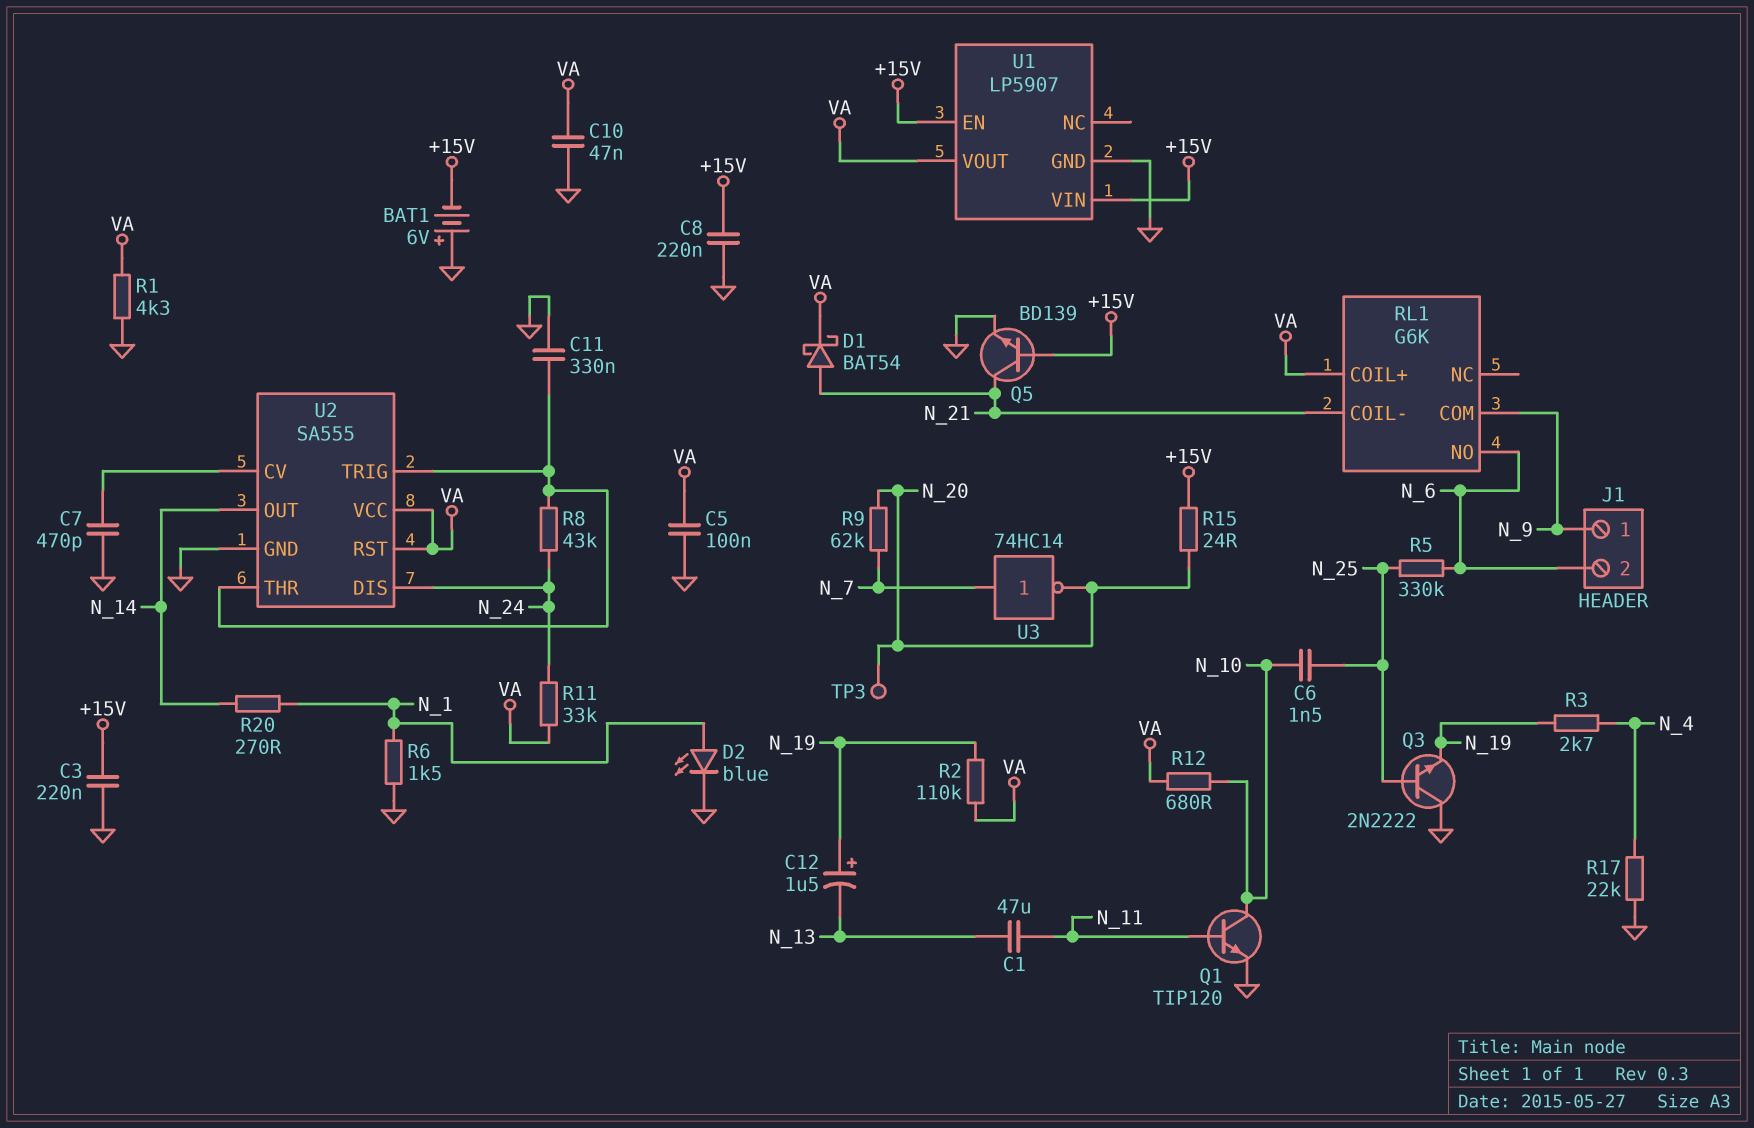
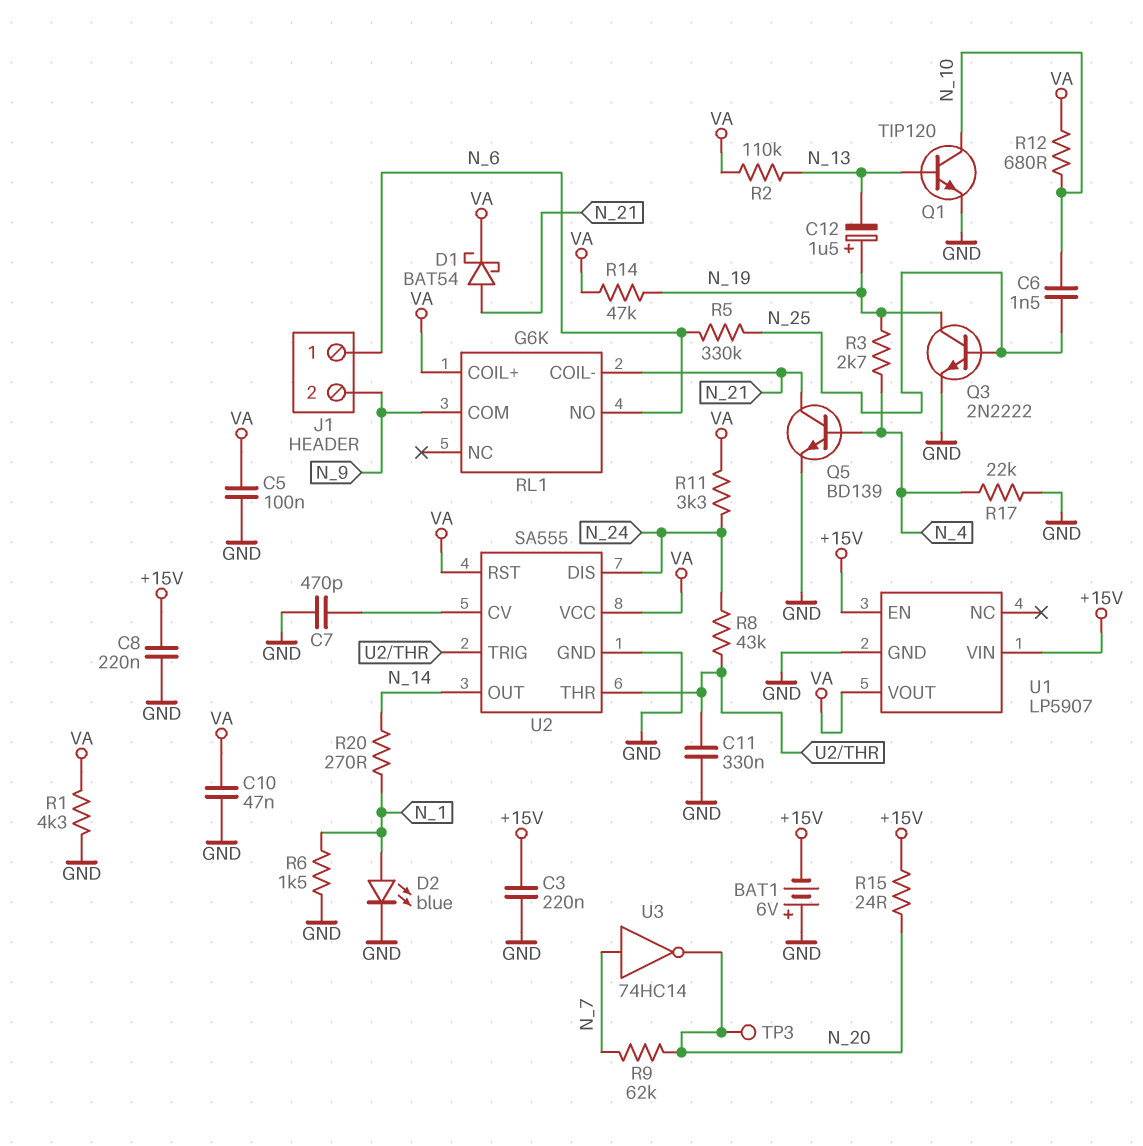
C1: 47uF (N_11, N_13) -> none
J1 pin 1: N_9 -> N_6
J1 pin 2: N_6 -> N_9
Q1: NPN TIP120 (B N_11, C N_10, E GND) -> NPN TIP120 (B N_13, C N_10, E GND)
Q3: NPN 2N2222 (B N_25, C GND, E N_19) -> NPN 2N2222 (B N_25, C N_19, E GND)
Q5: NPN BD139 (B +15V, C N_21, E GND) -> NPN BD139 (B N_4, C N_21, E GND)
R2: 110k (N_19, VA) -> 110k (N_13, VA)
R11: 33k (N_24, VA) -> 3.3k (N_24, VA)
R14: none -> 47k (N_19, VA)

